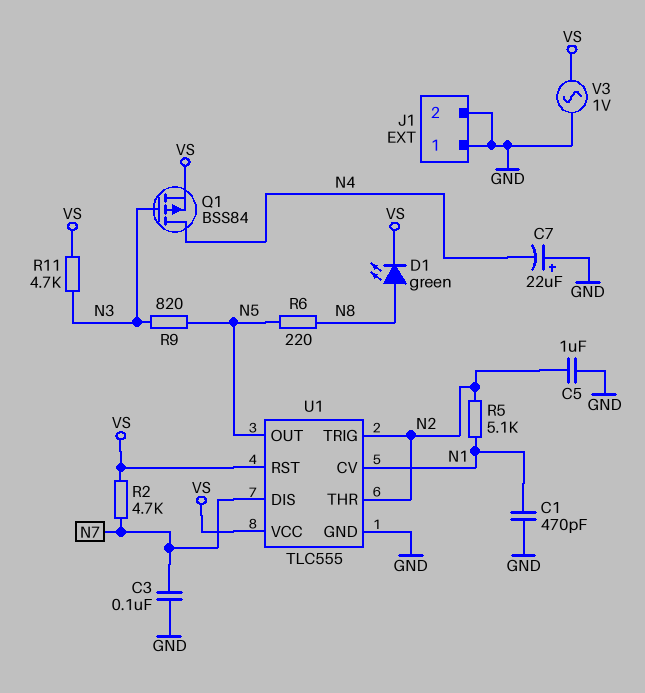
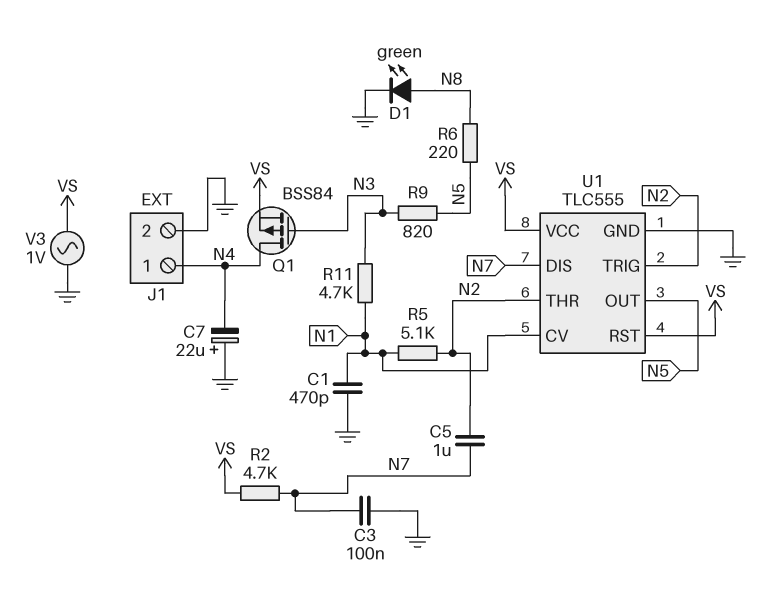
C5: 1uF (GND, N2) -> 1uF (N2, N7)
D1: LED green (A N8, K VS) -> LED green (A N8, K GND)
J1 pin 1: GND -> N4
R11: 4.7k (N3, VS) -> 4.7k (N1, N3)

